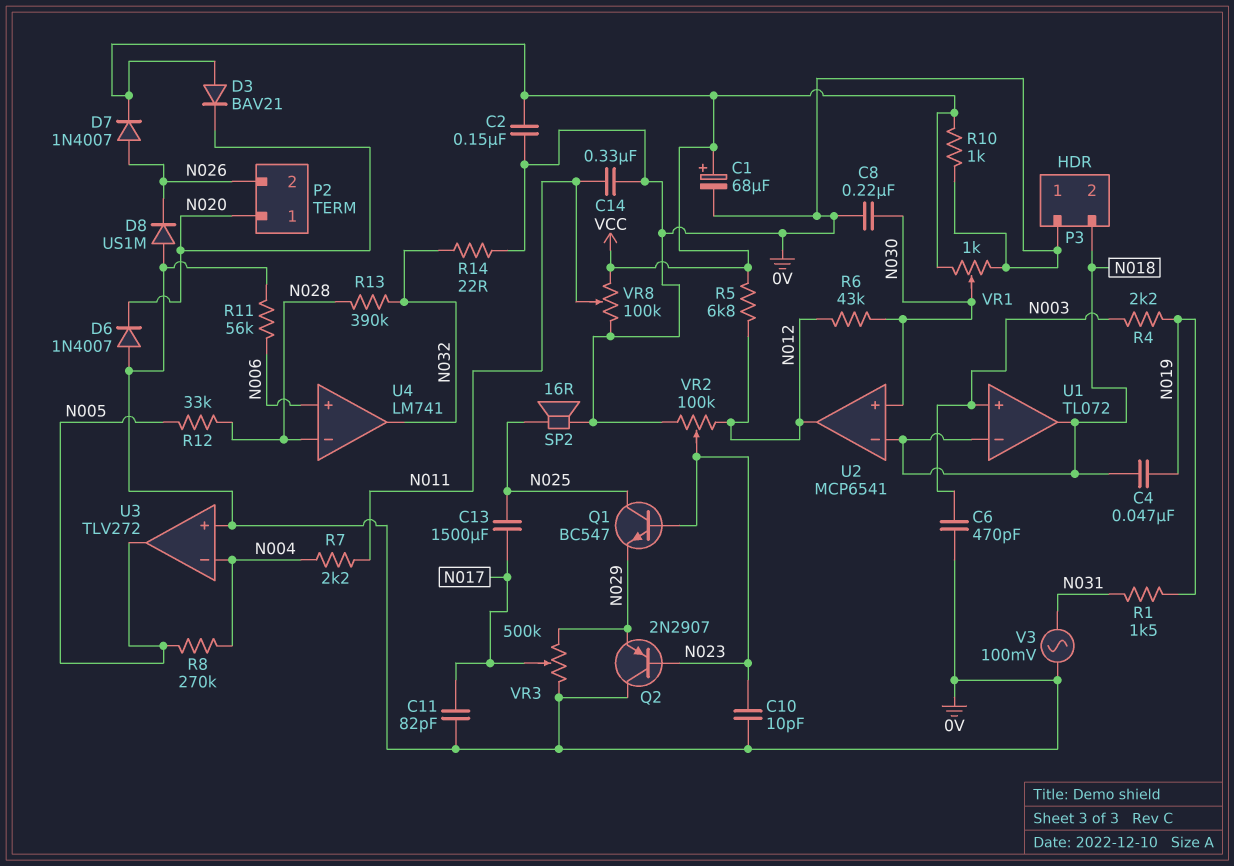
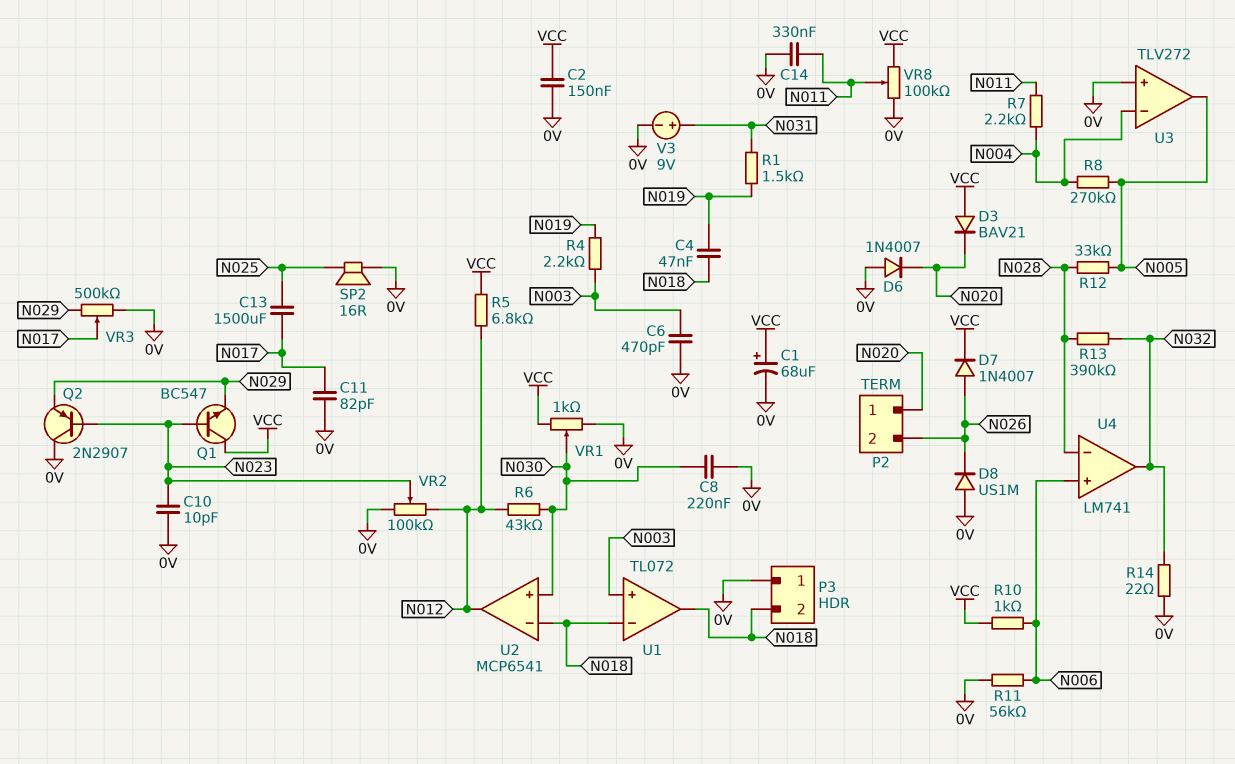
Q1: NPN BC547 (B N023, C N025, E N029) -> NPN BC547 (B N023, C VCC, E N029)
R10: 1k (0V, VCC) -> 1k (N006, VCC)
V3: AC 100mV (0V, N031) -> 9V (plus N031, minus 0V)

